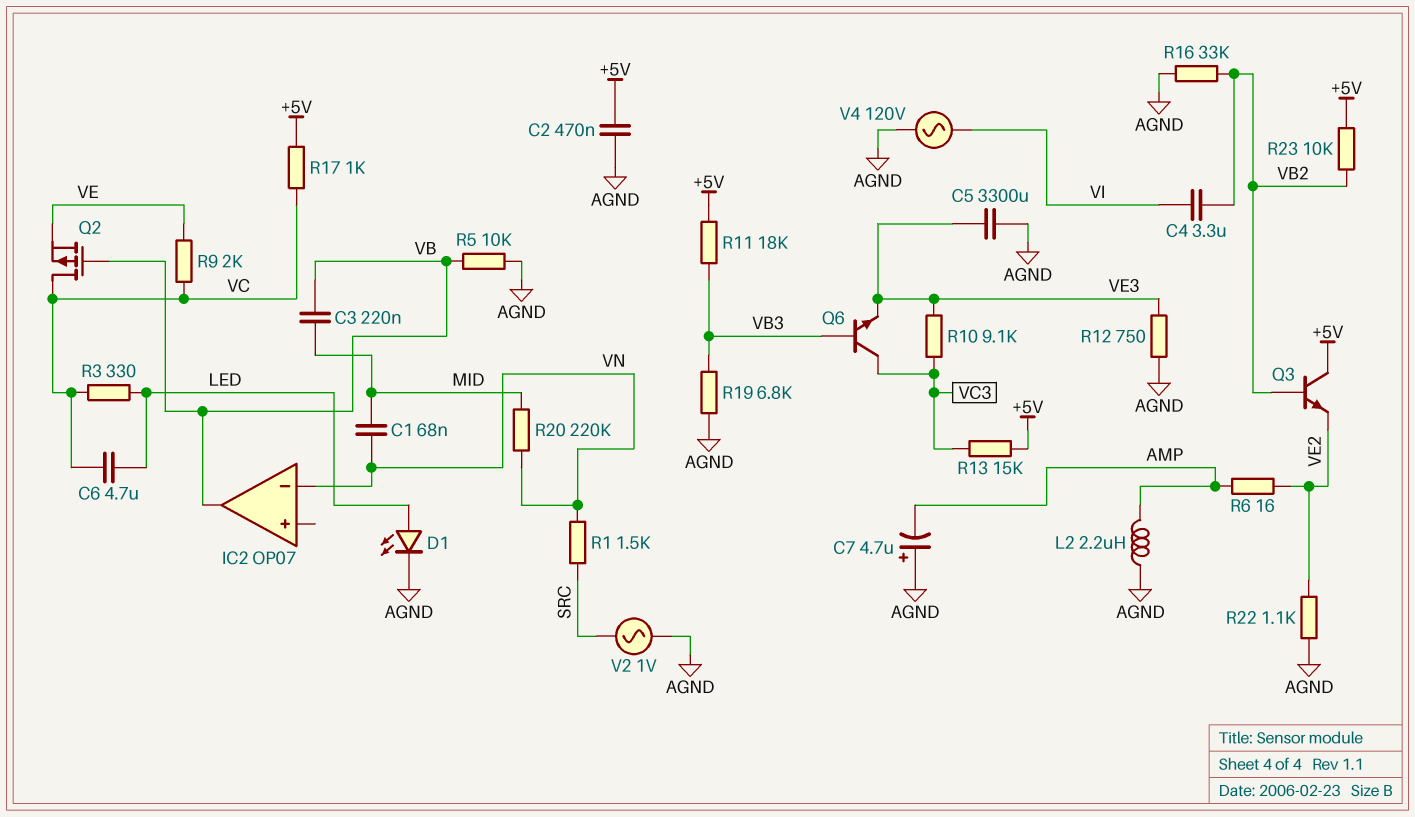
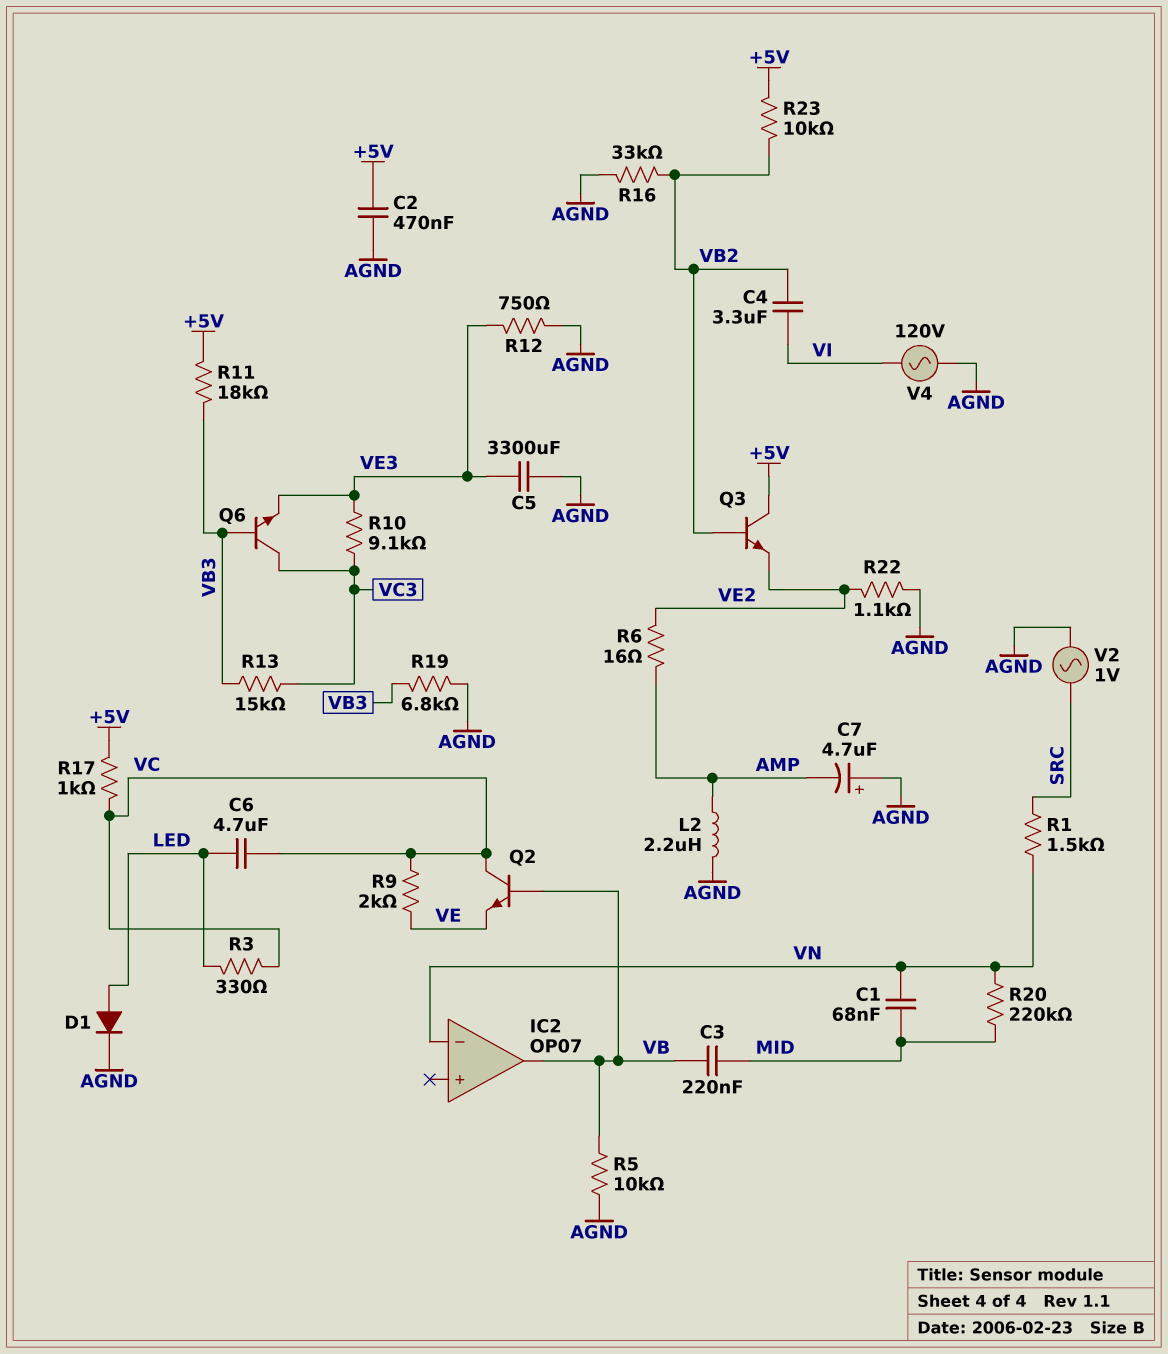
D1: LED (A LED, K AGND) -> diode (A LED, K AGND)
Q2: PMOS (G VB, D VC, S VE) -> NPN (B VB, C VC, E VE)
R13: 15k (+5V, VC3) -> 15k (VB3, VC3)

